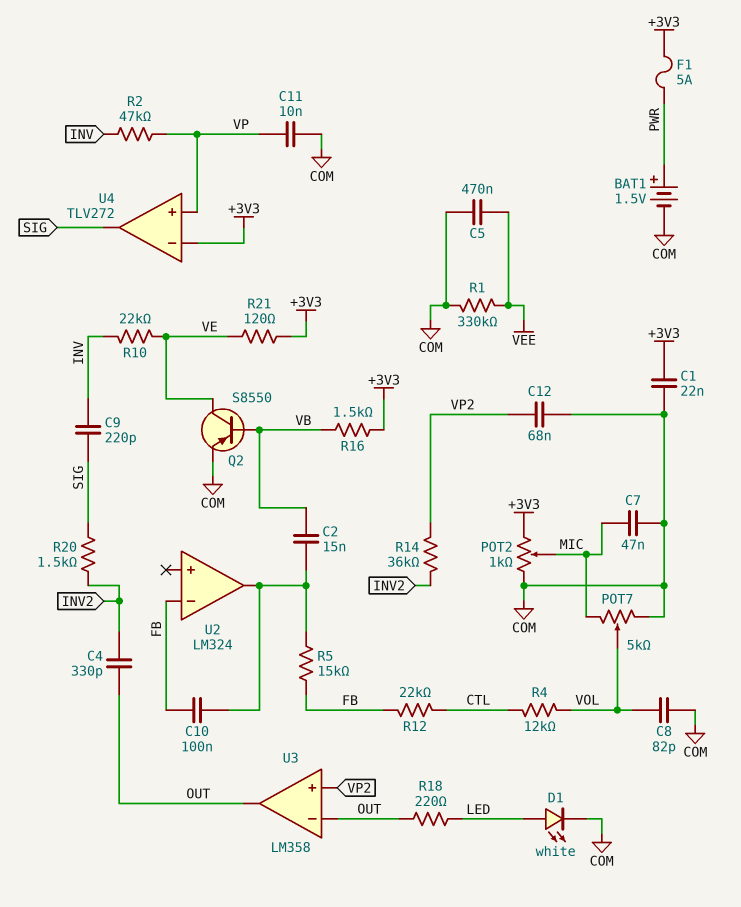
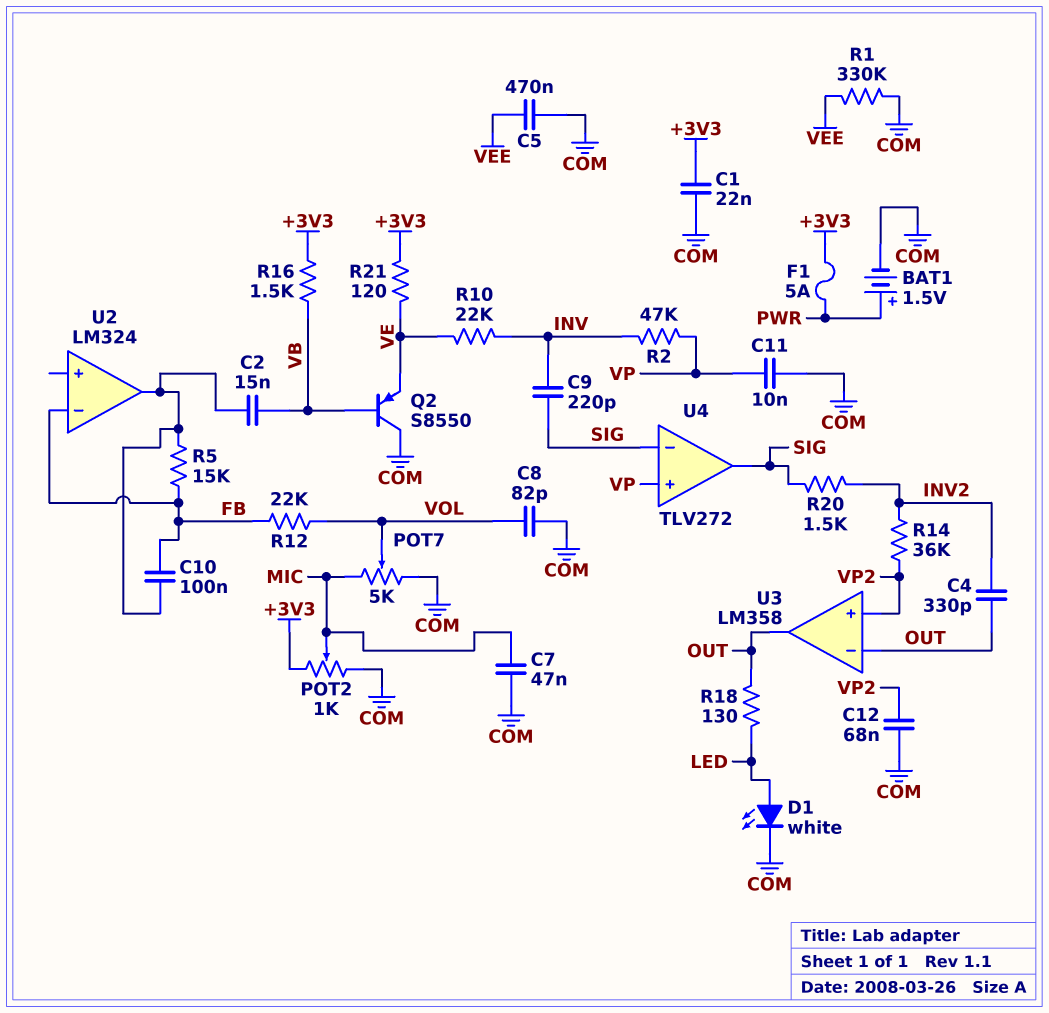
Q2: PNP S8550 (B VB, C VE, E COM) -> PNP S8550 (B VB, C COM, E VE)
R4: 12k (CTL, VOL) -> none
R12: 22k (CTL, FB) -> 22k (FB, VOL)
R18: 220 (LED, OUT) -> 130 (LED, OUT)
U4 pin in-: +3V3 -> SIG

